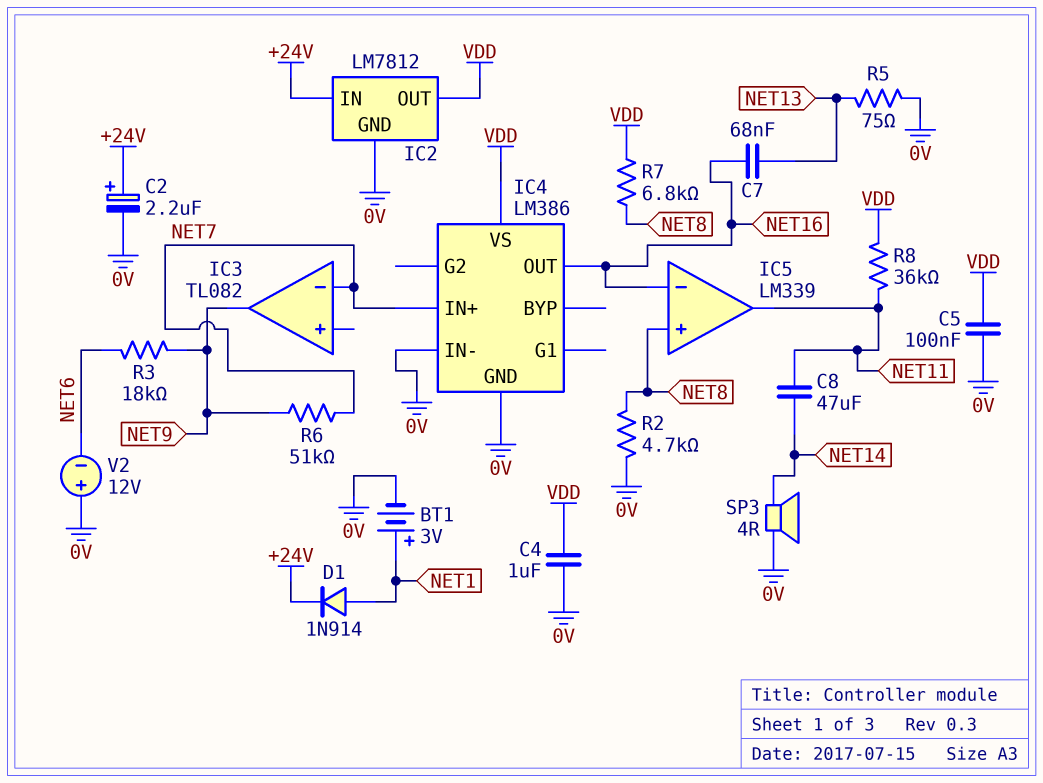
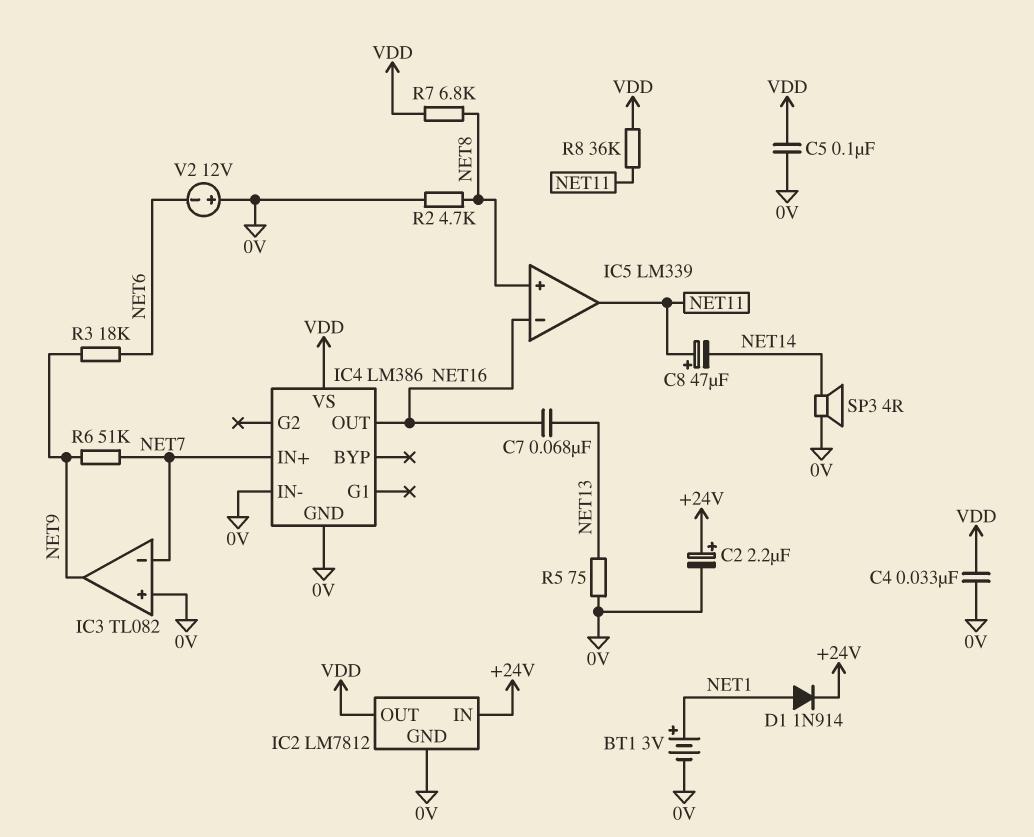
C4: 1uF (0V, VDD) -> 33nF (0V, VDD)
C8: 47uF (NET11, NET14) -> 47uF (plus NET11, minus NET14)
IC3 pin in+: none -> 0V

